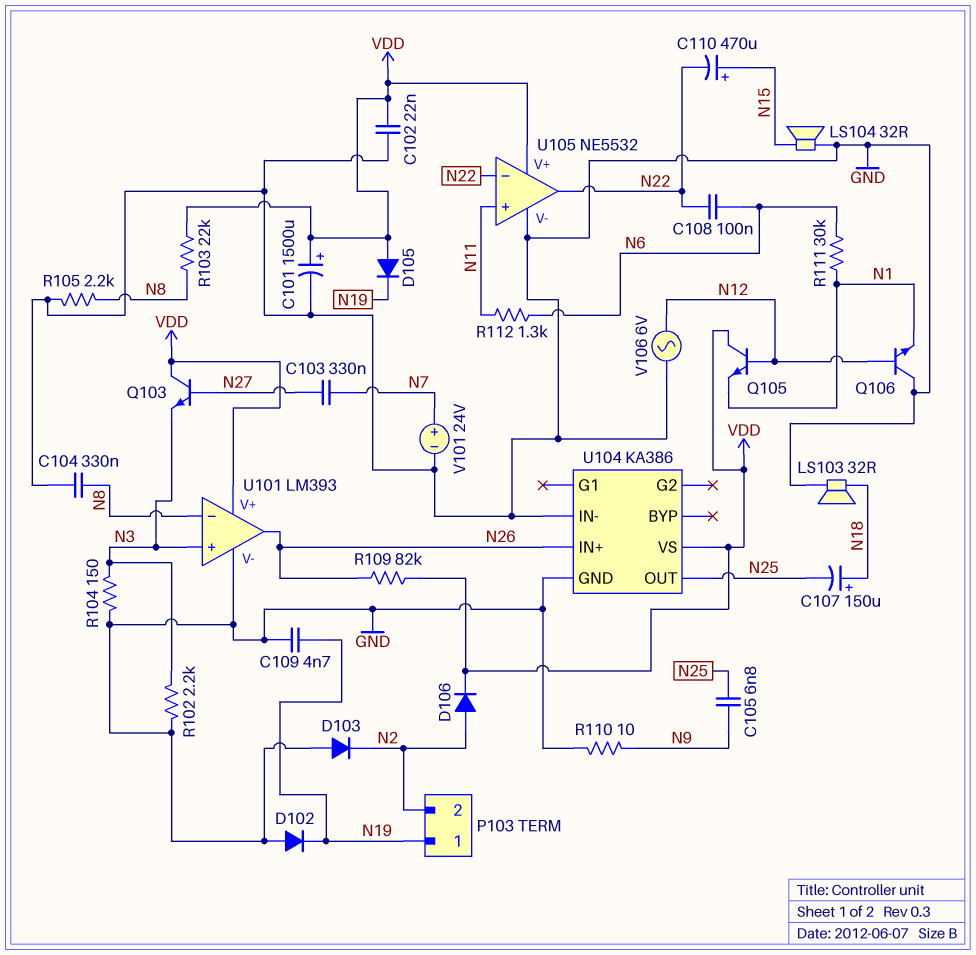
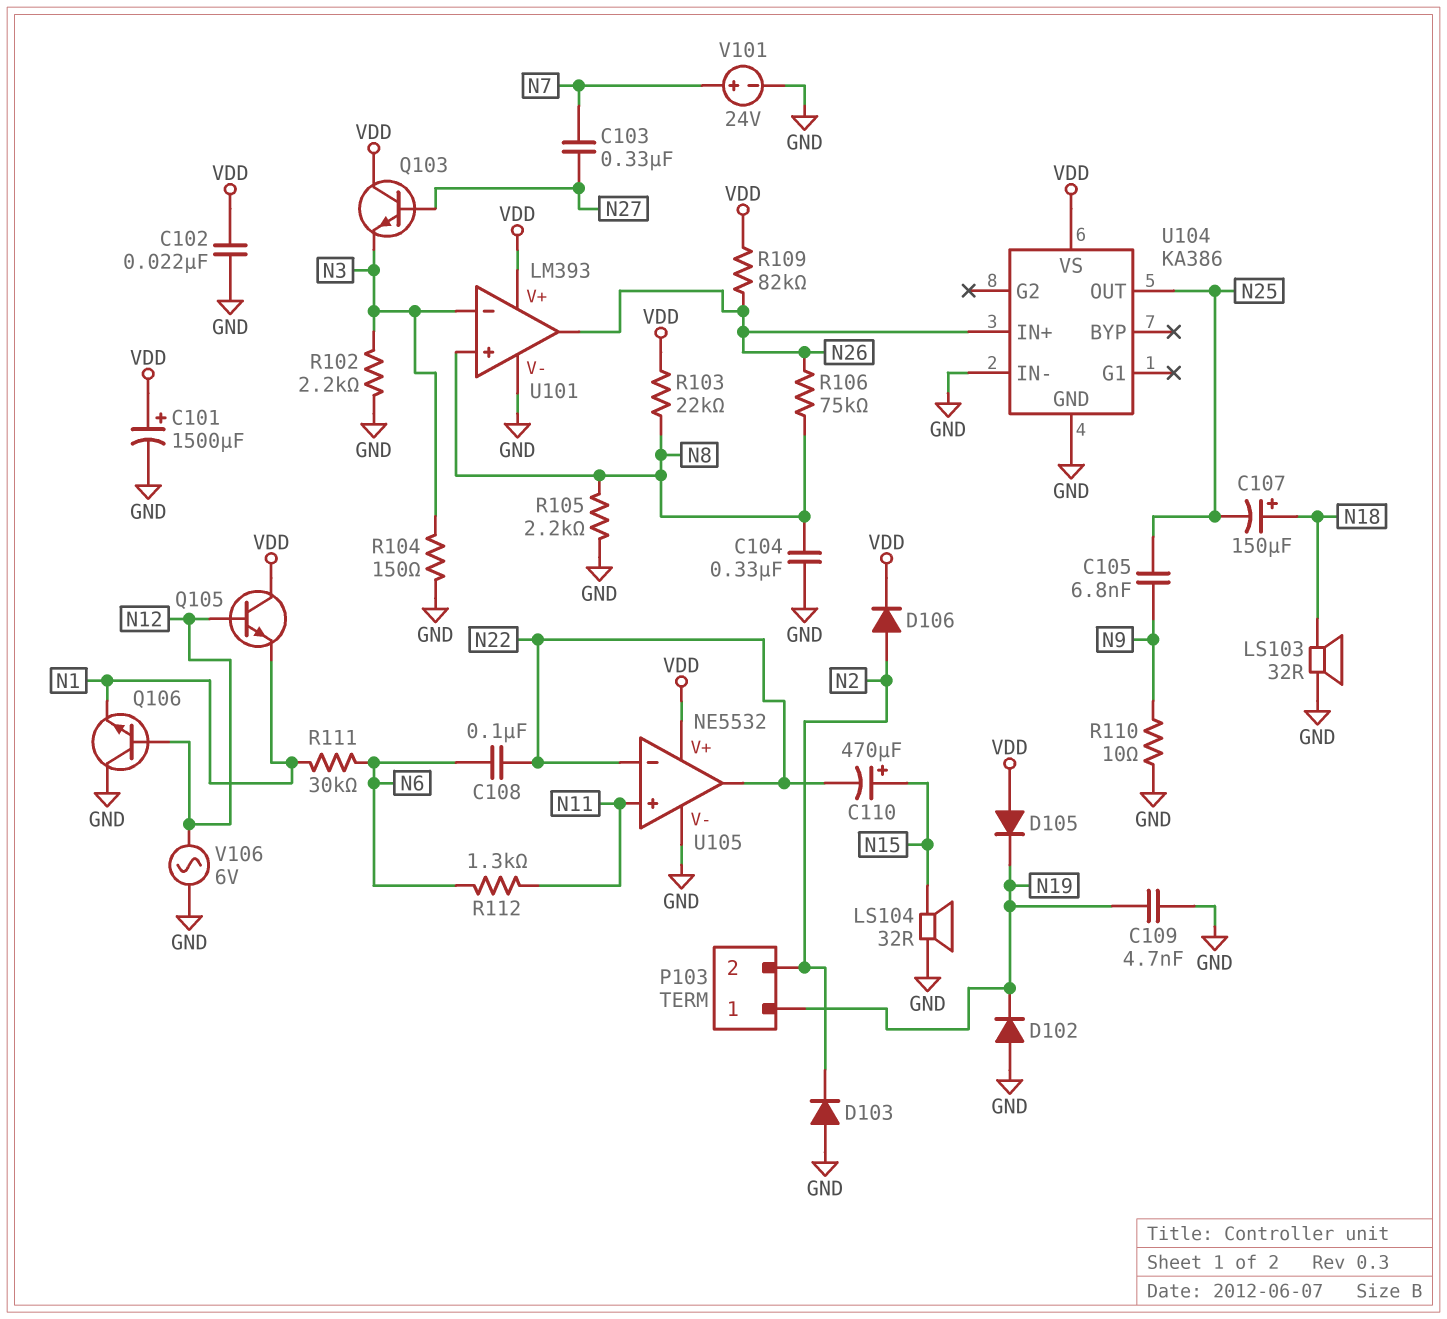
R106: none -> 75k (N8, N26)
U101 pin in+: N3 -> N8
U101 pin in-: N8 -> N3

